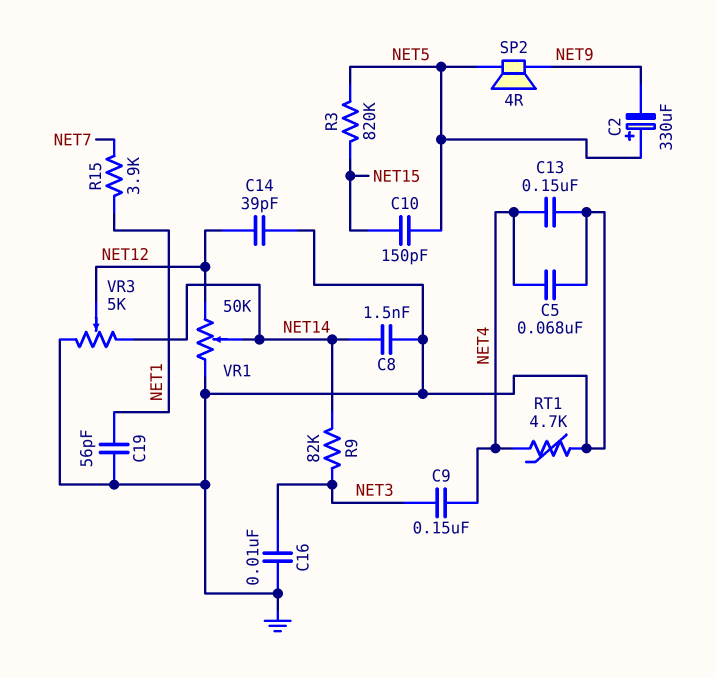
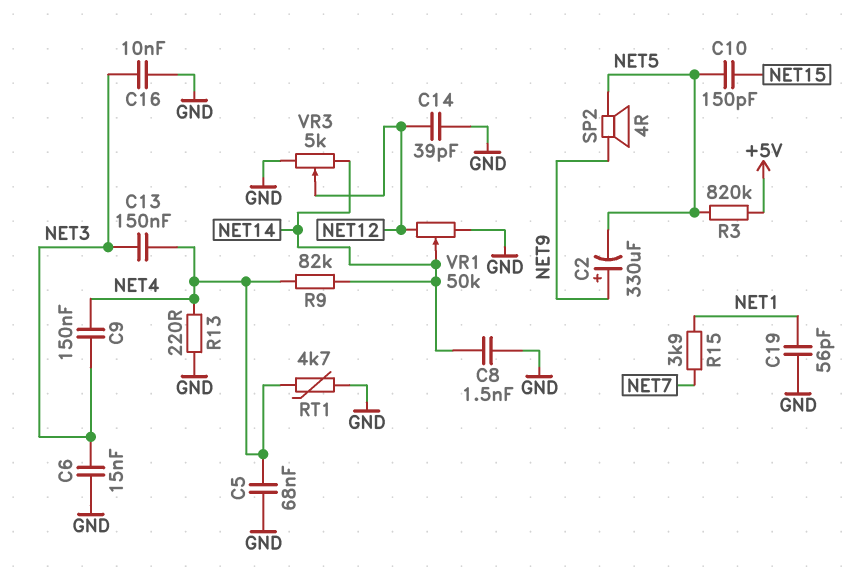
C2: 330uF (plus NET5, minus NET9) -> 330uF (plus NET9, minus NET5)
C6: none -> 15nF (GND, NET3)
C13: 150nF (GND, NET4) -> 150nF (NET3, NET4)
R3: 820k (NET5, NET15) -> 820k (+5V, NET5)
R9: 82k (NET3, NET14) -> 82k (NET4, NET14)
R13: none -> 220 (GND, NET4)

